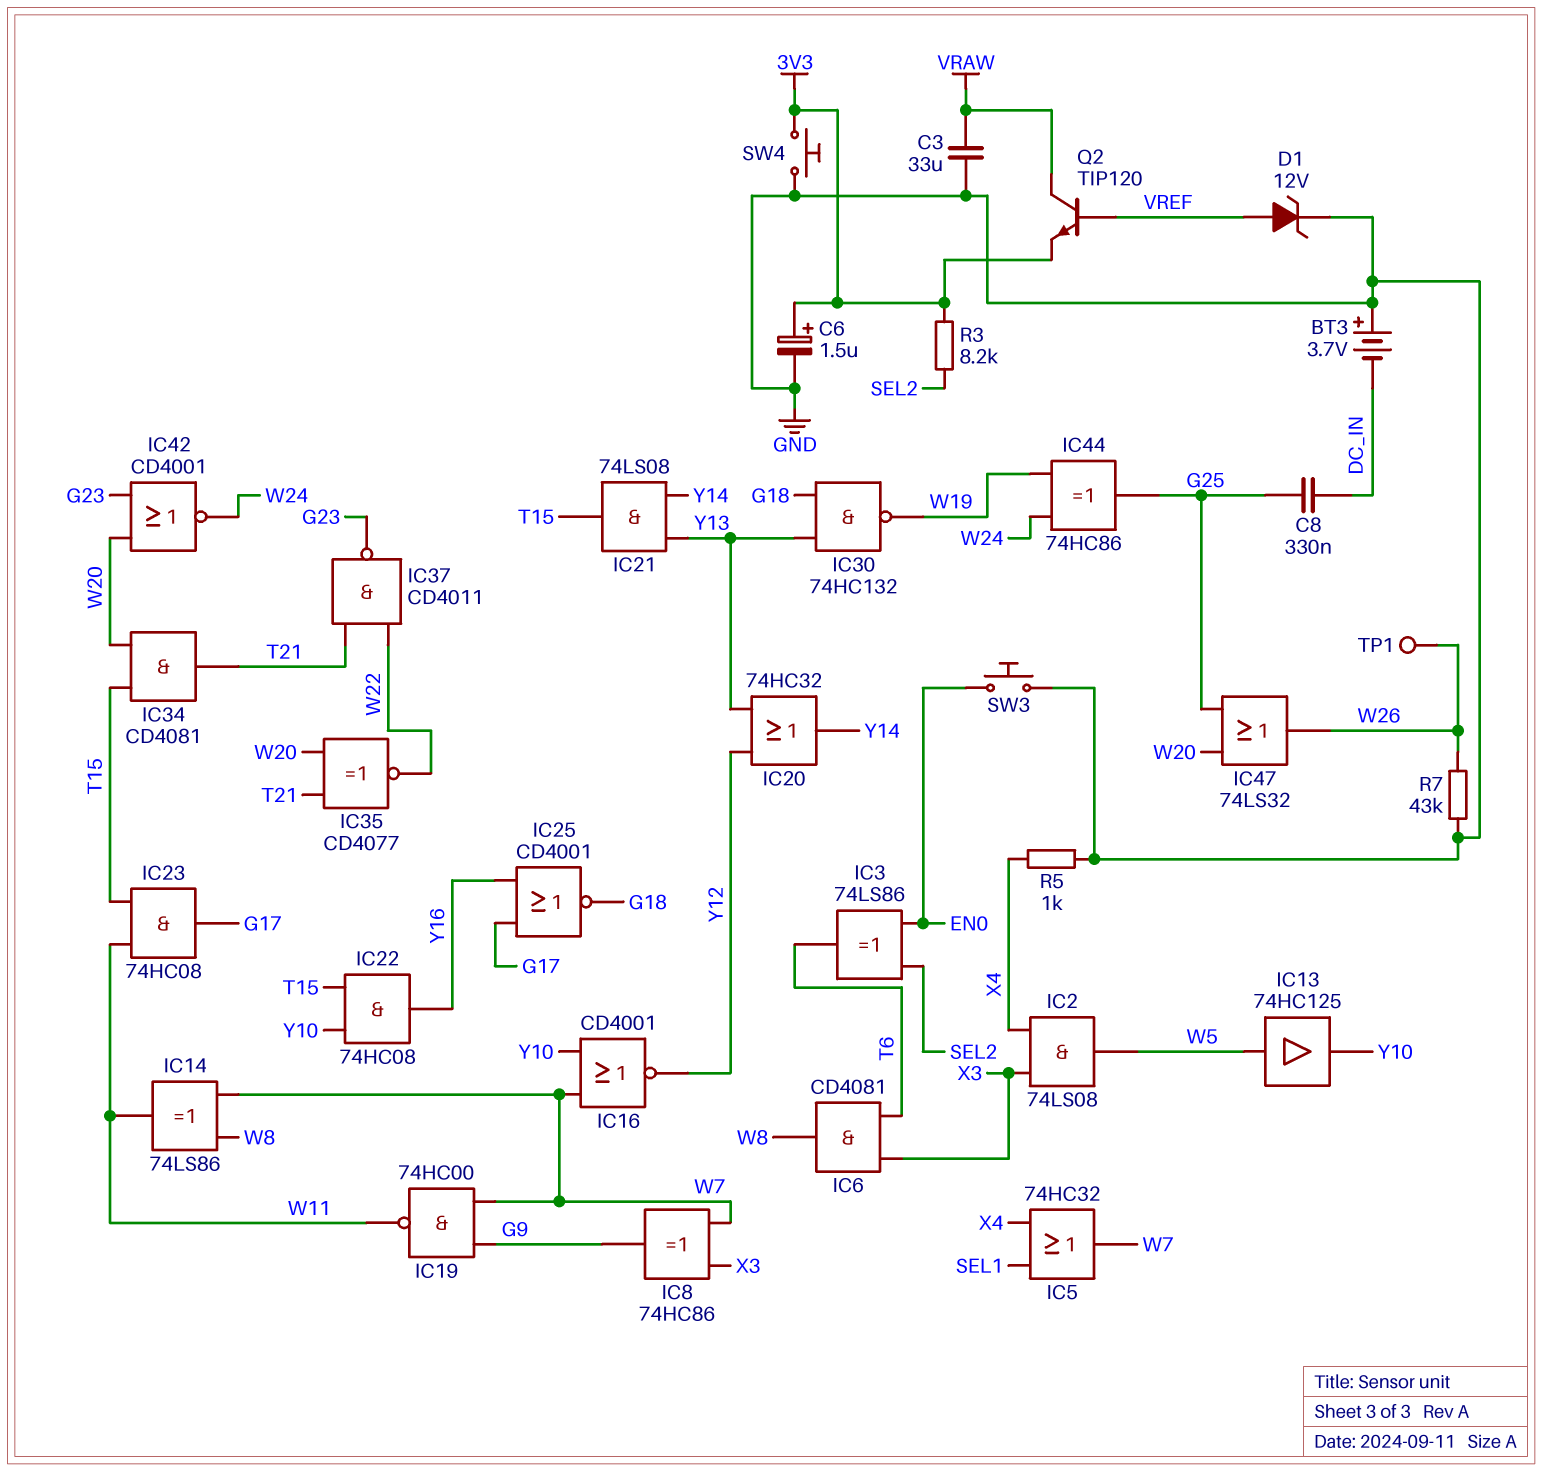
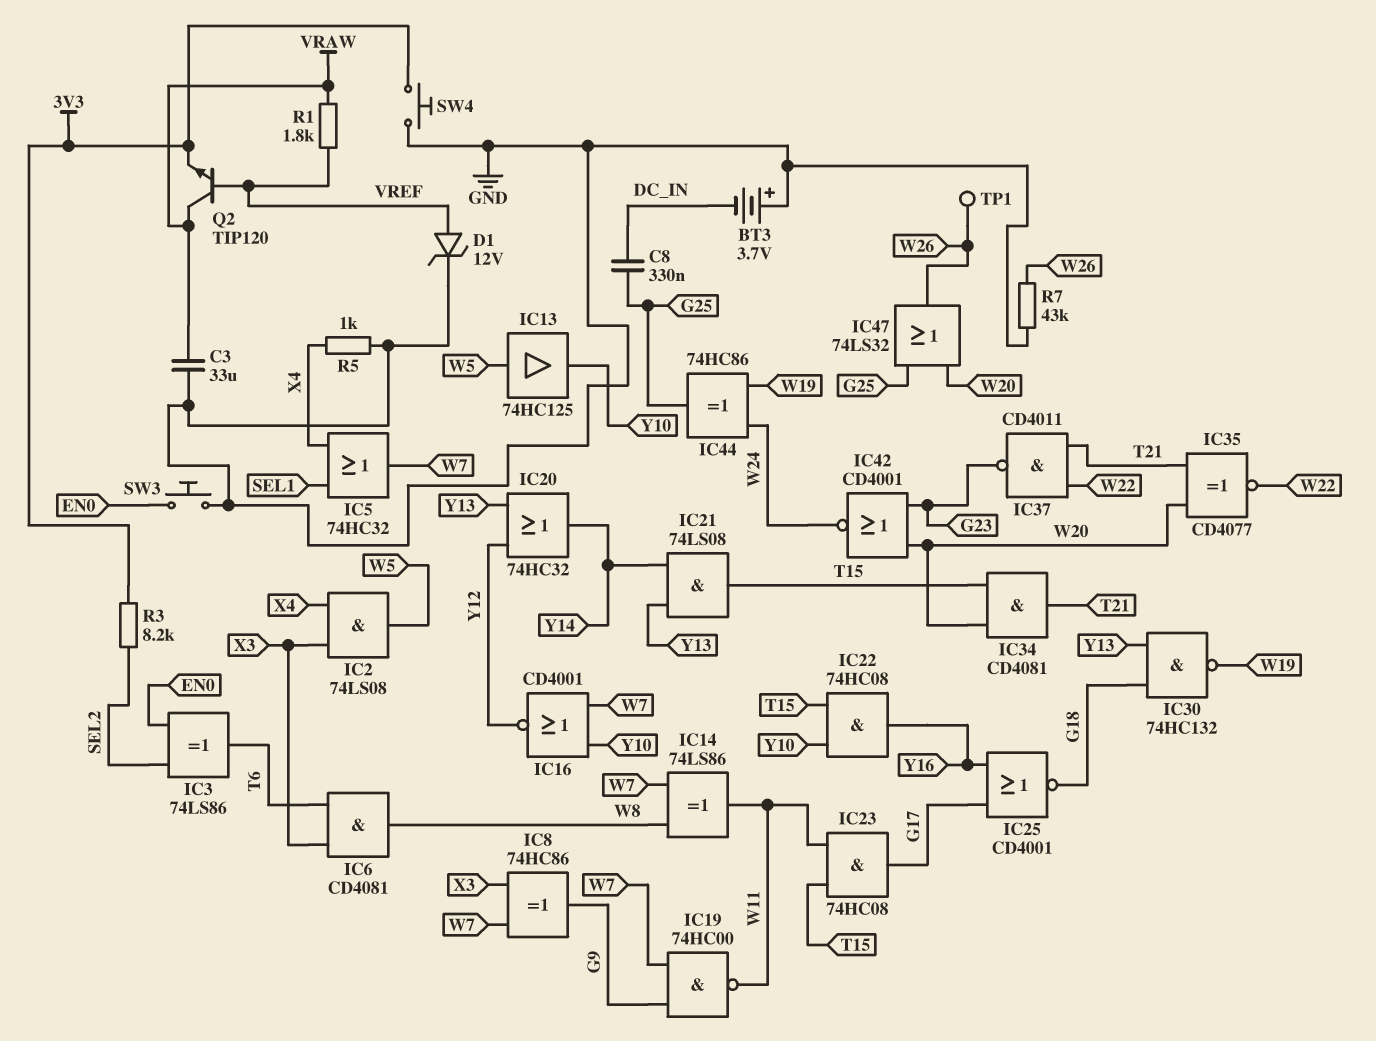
C6: 1.5uF (plus 3V3, minus GND) -> none
R1: none -> 1.8k (VRAW, VREF)

